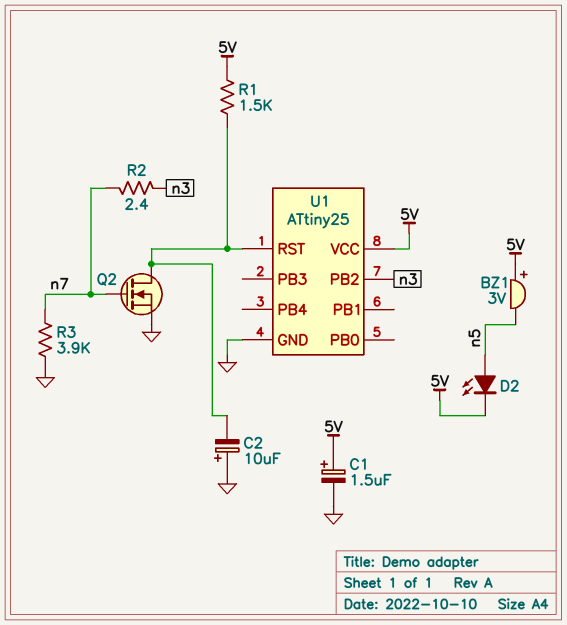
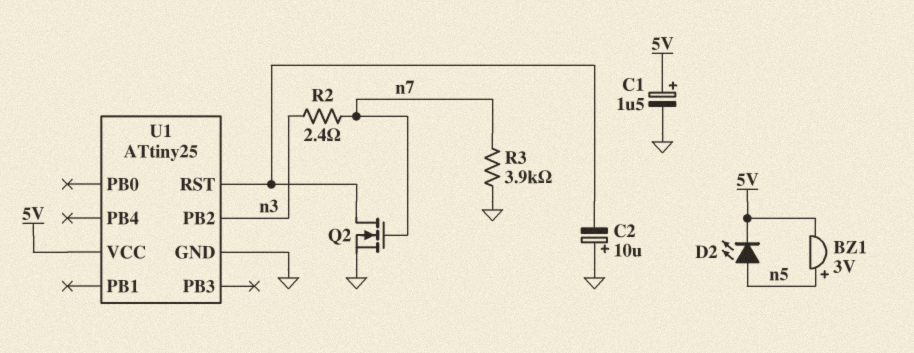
BZ1: buzzer 3V (plus 5V, minus n5) -> buzzer 3V (plus n5, minus 5V)
R1: 1.5k (5V, U1/RST) -> none

